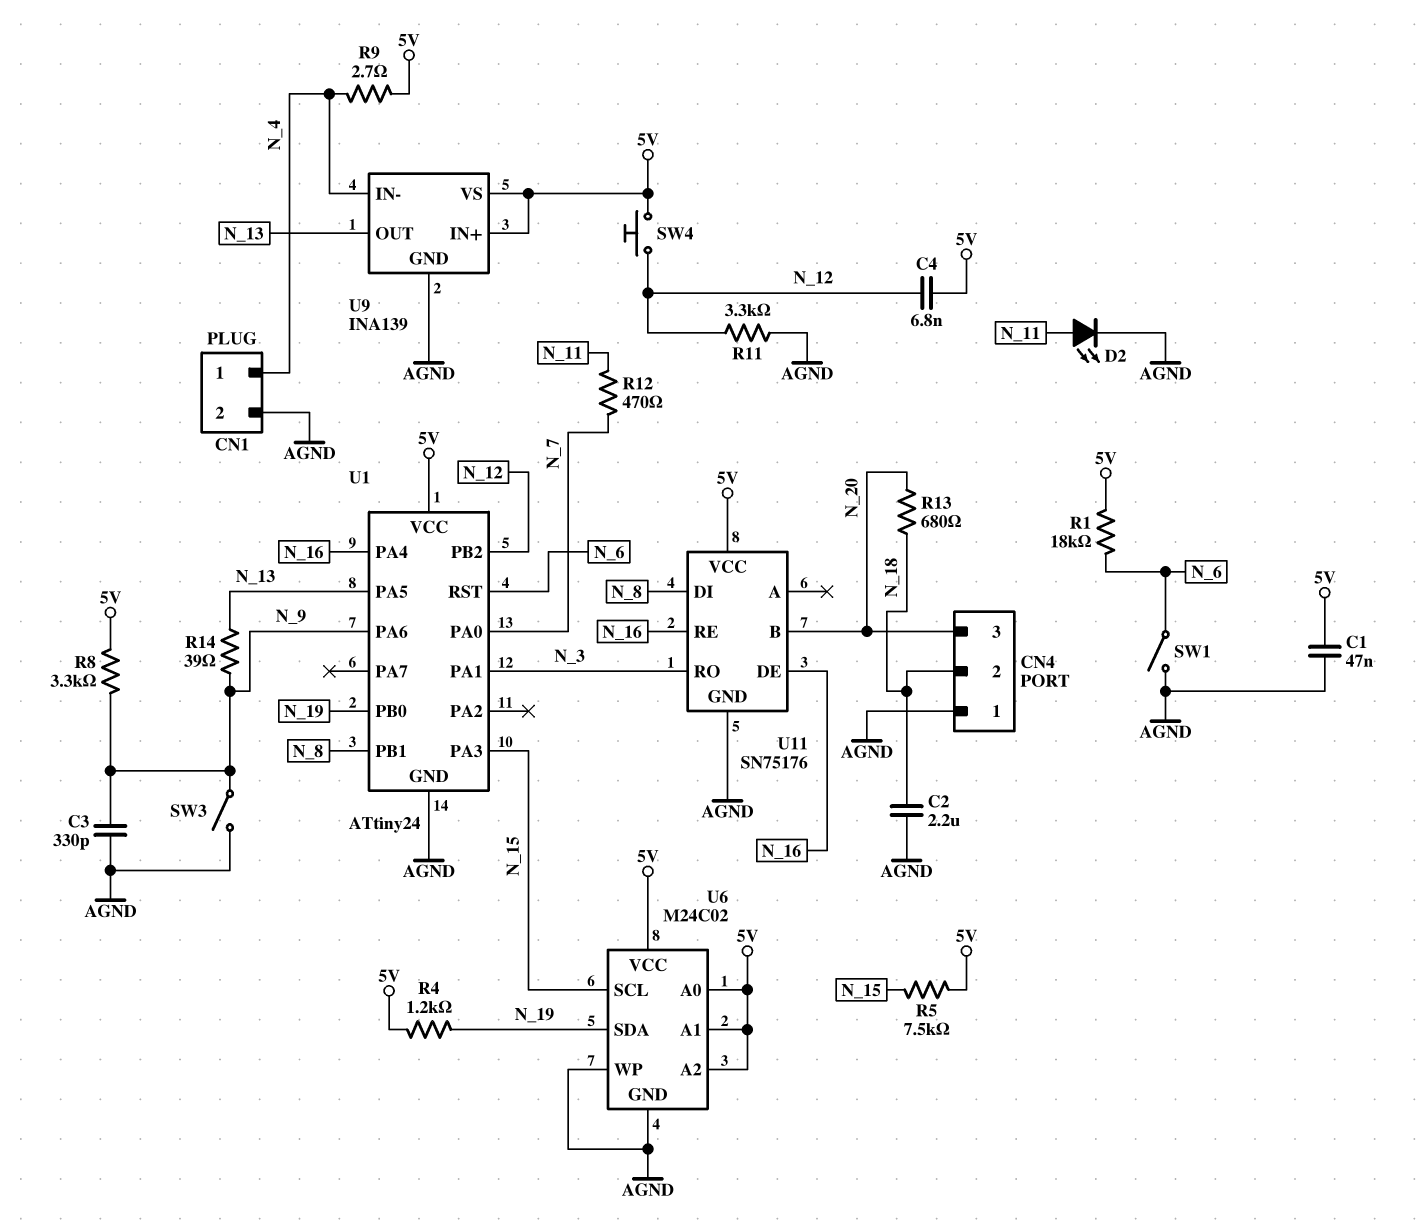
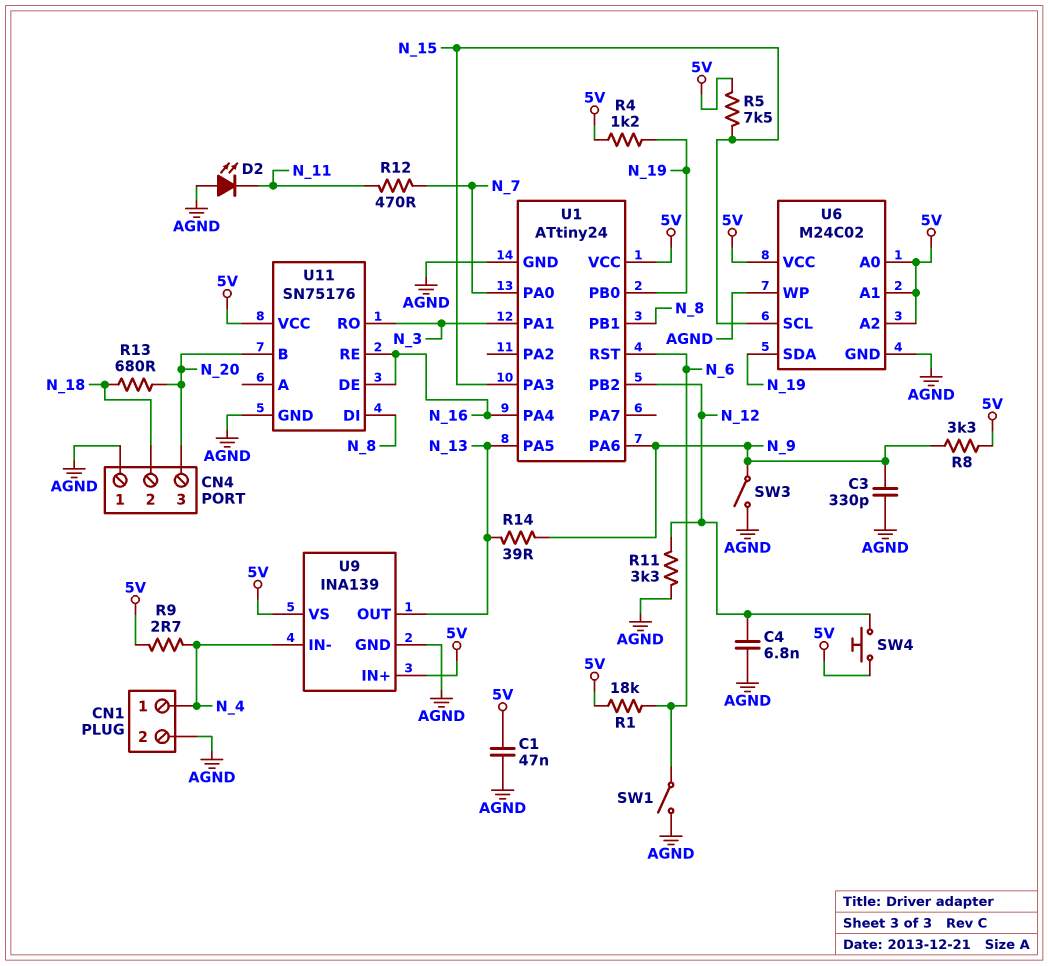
C2: 2.2uF (AGND, N_18) -> none
C4: 6.8nF (5V, N_12) -> 6.8nF (AGND, N_12)
D2: LED (A N_11, K AGND) -> LED (A AGND, K N_11)

